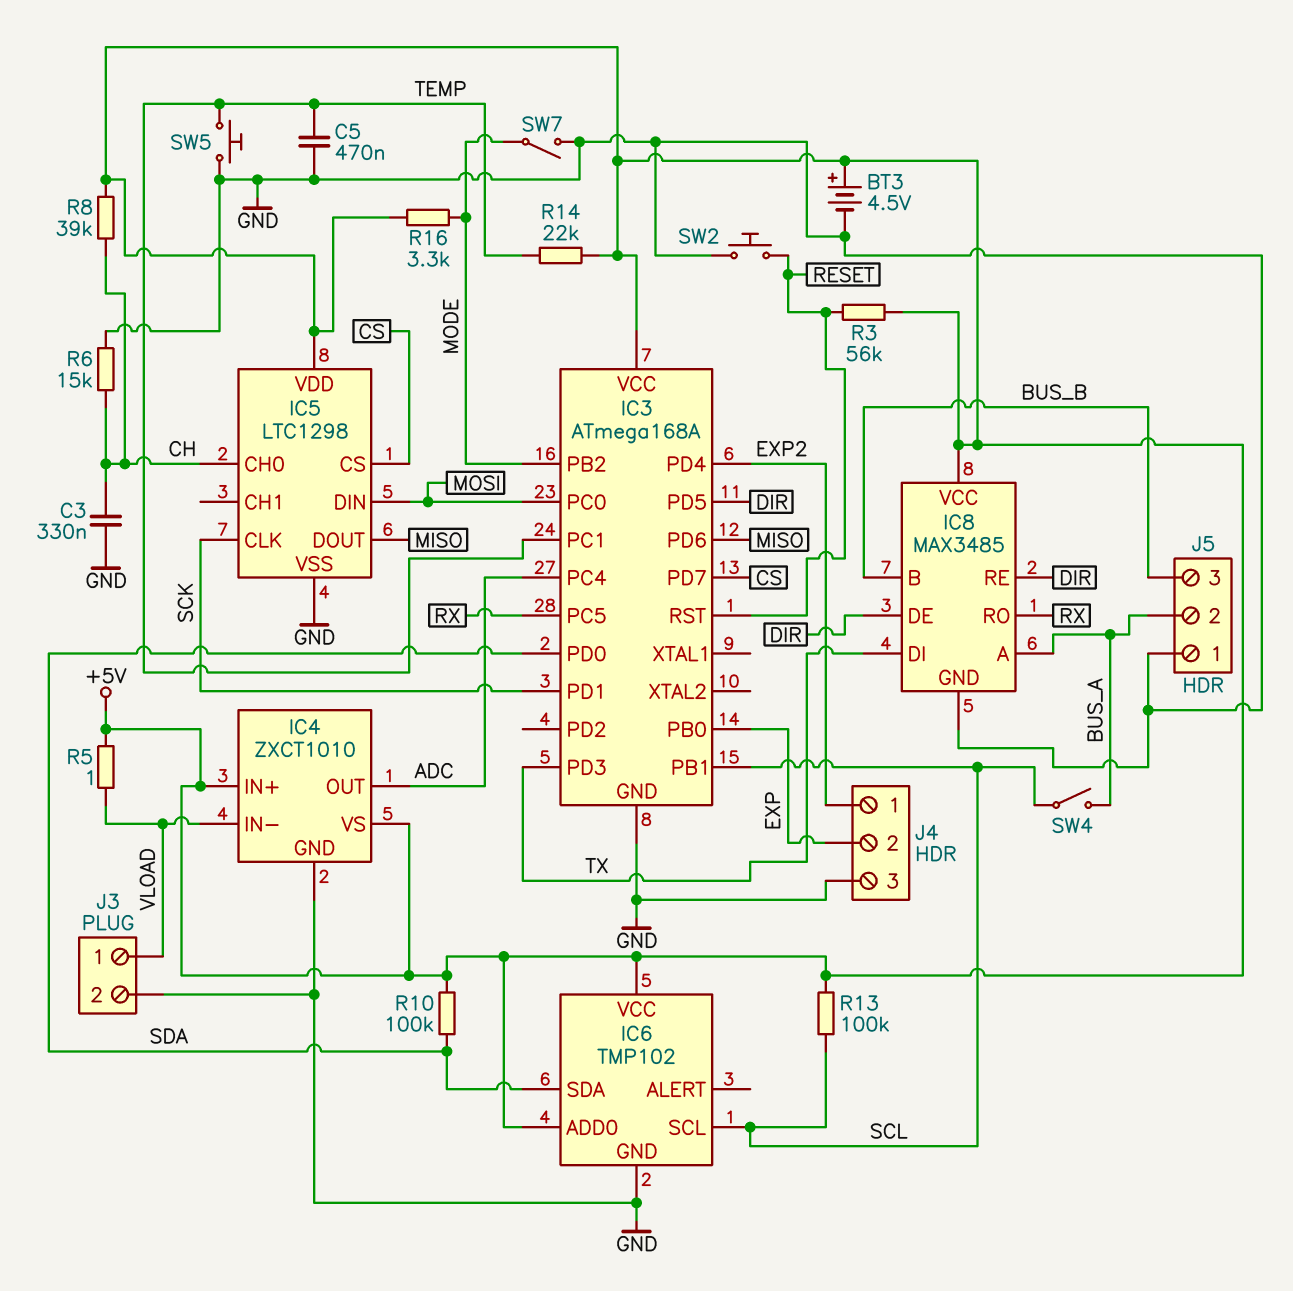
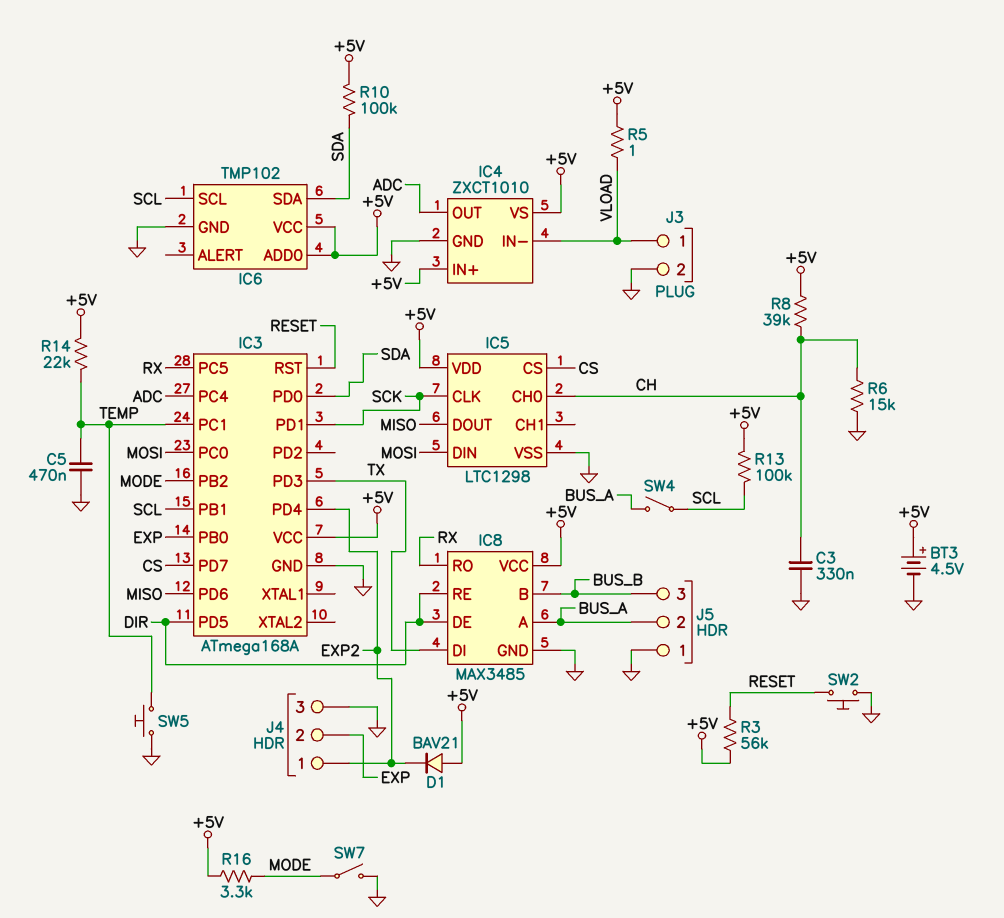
D1: none -> diode BAV21 (A +5V, K EXP2)

